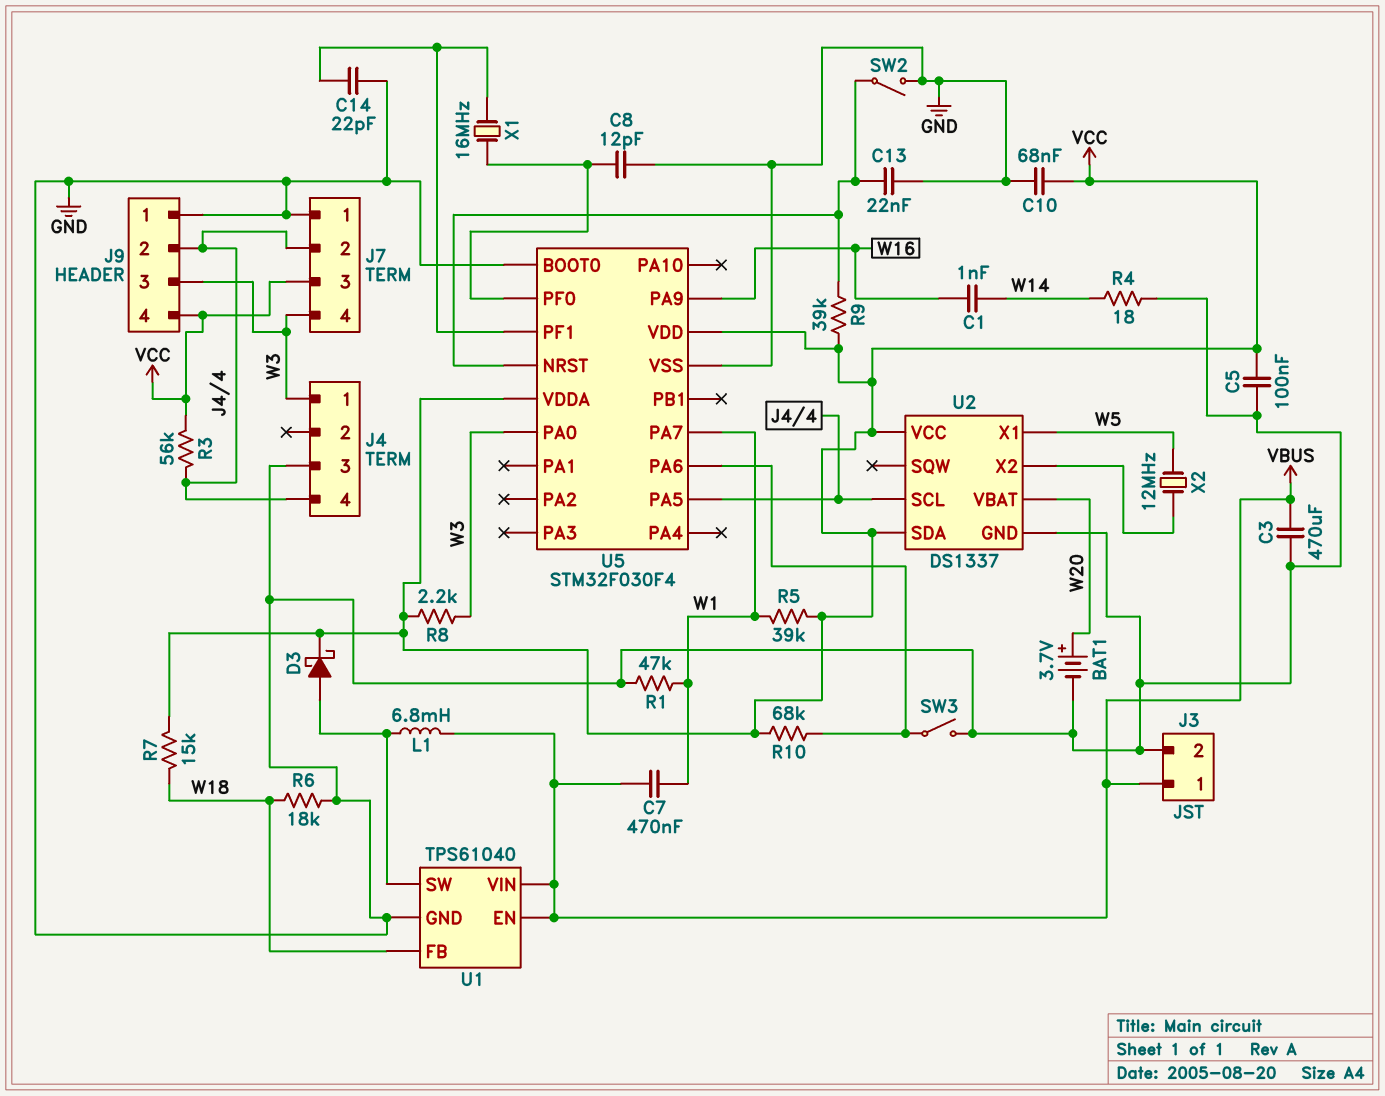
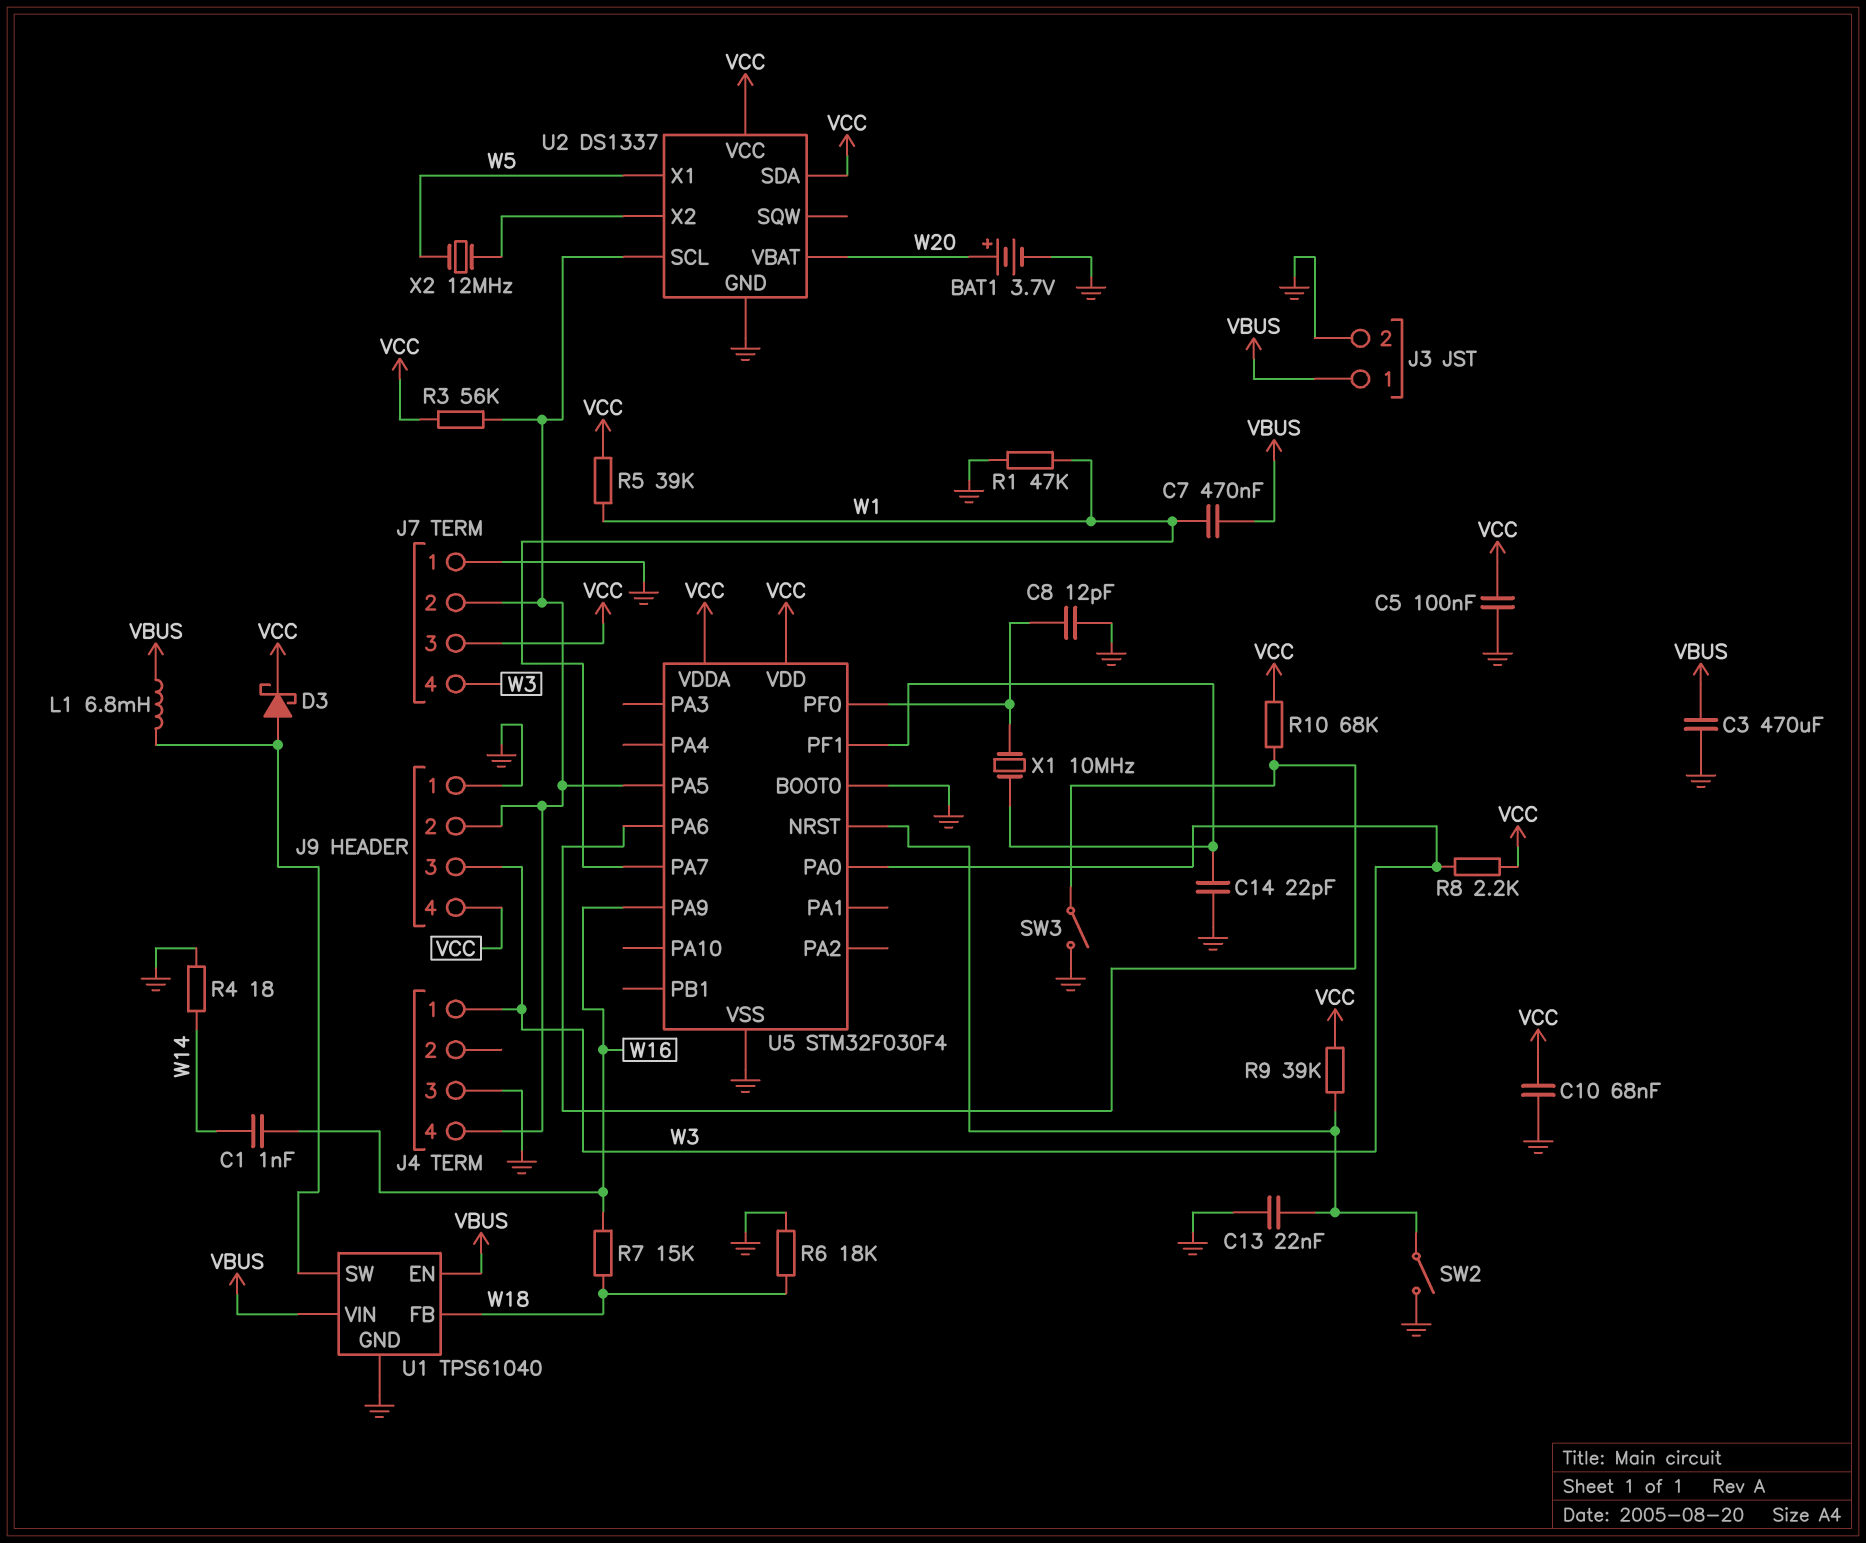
R7: 15k (VCC, W18) -> 15k (W16, W18)
X1: 16MHz (U5/PF0, U5/PF1) -> 10MHz (U5/PF0, U5/PF1)

